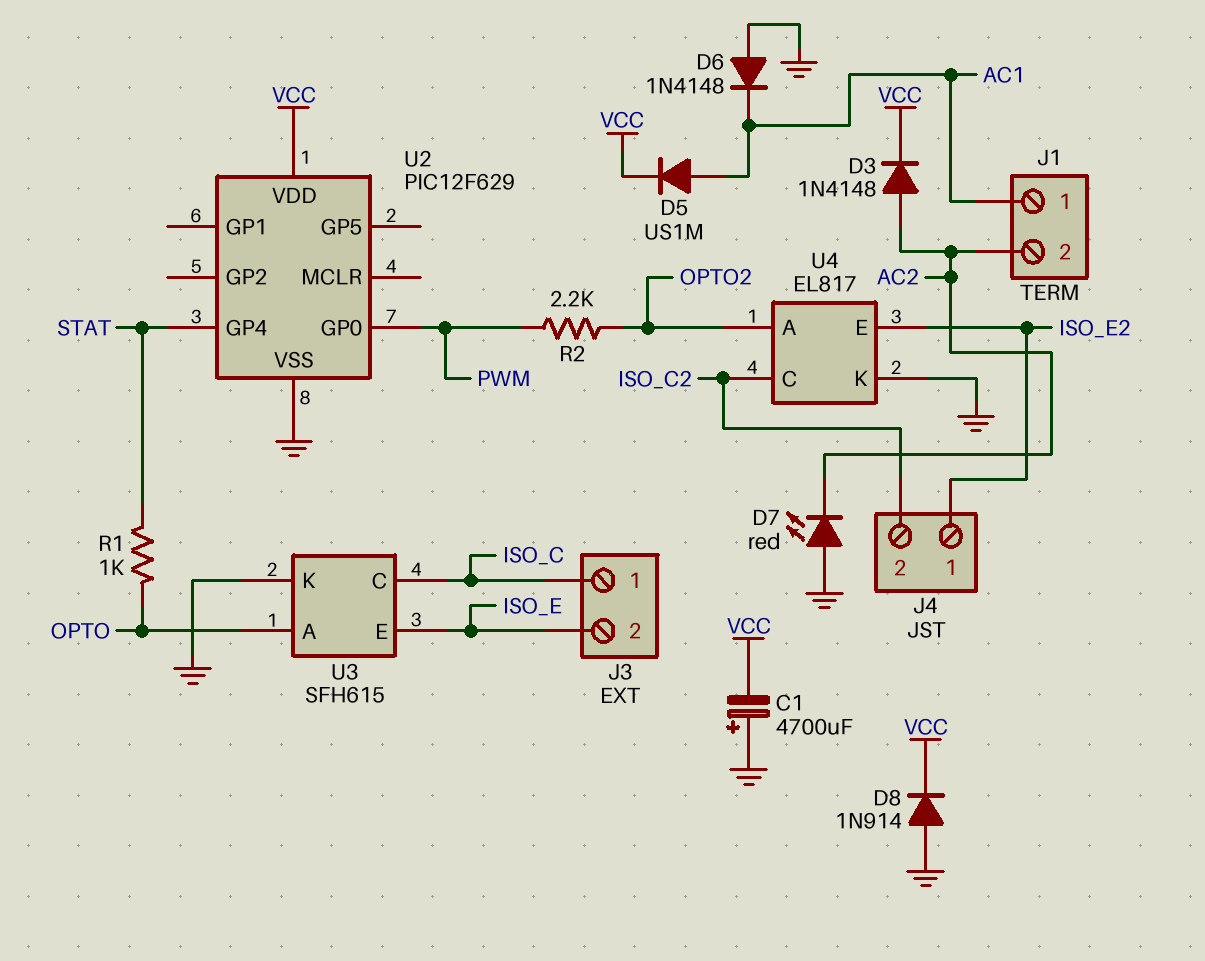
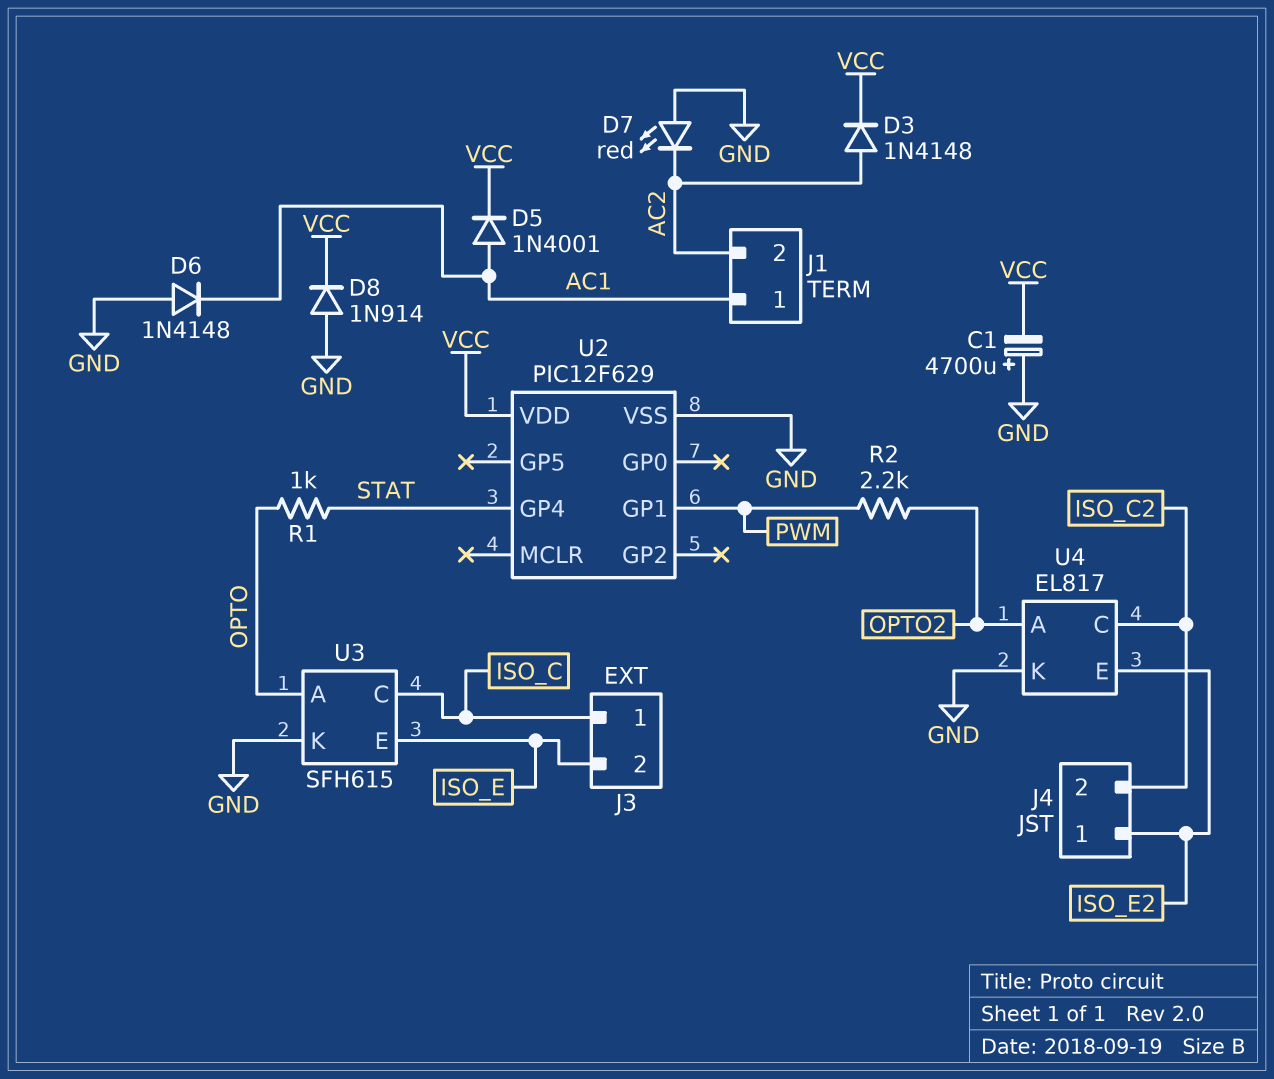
D5: diode US1M (A AC1, K VCC) -> diode 1N4001 (A AC1, K VCC)
U2 pin GP0: PWM -> none
U2 pin GP1: none -> PWM

